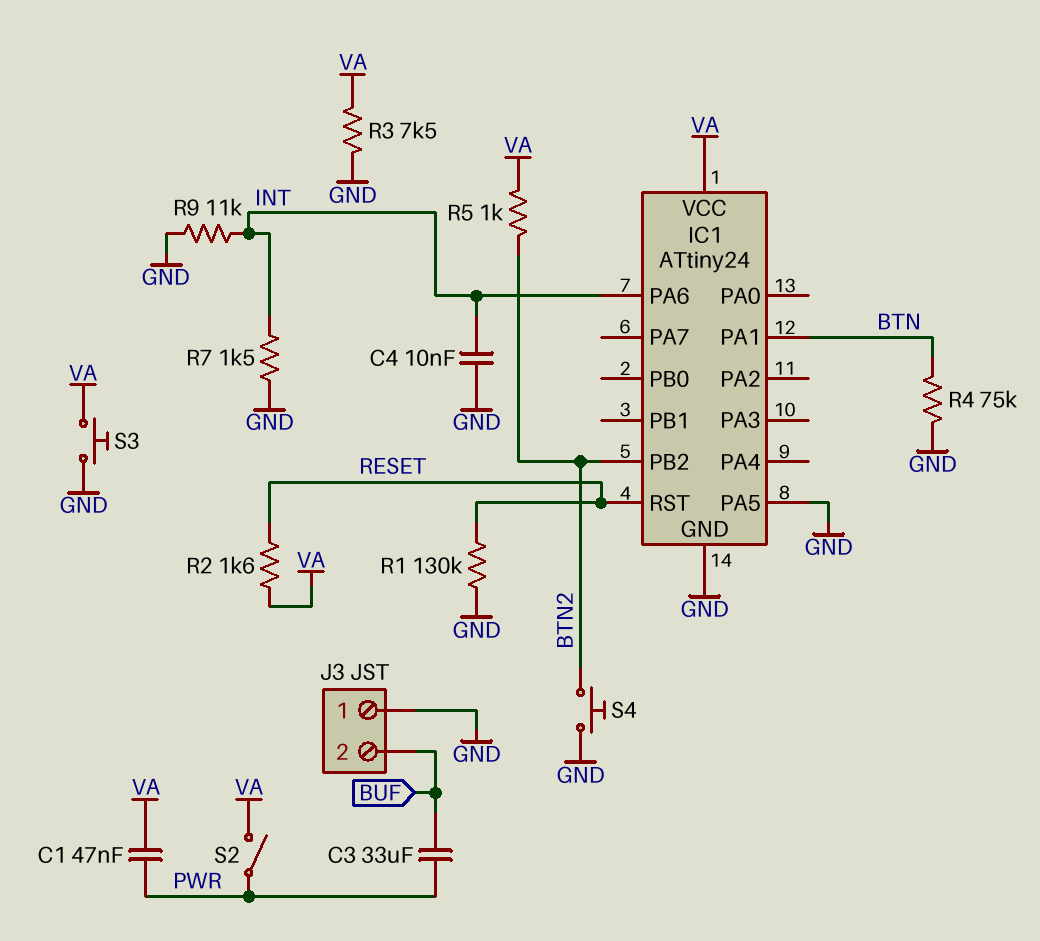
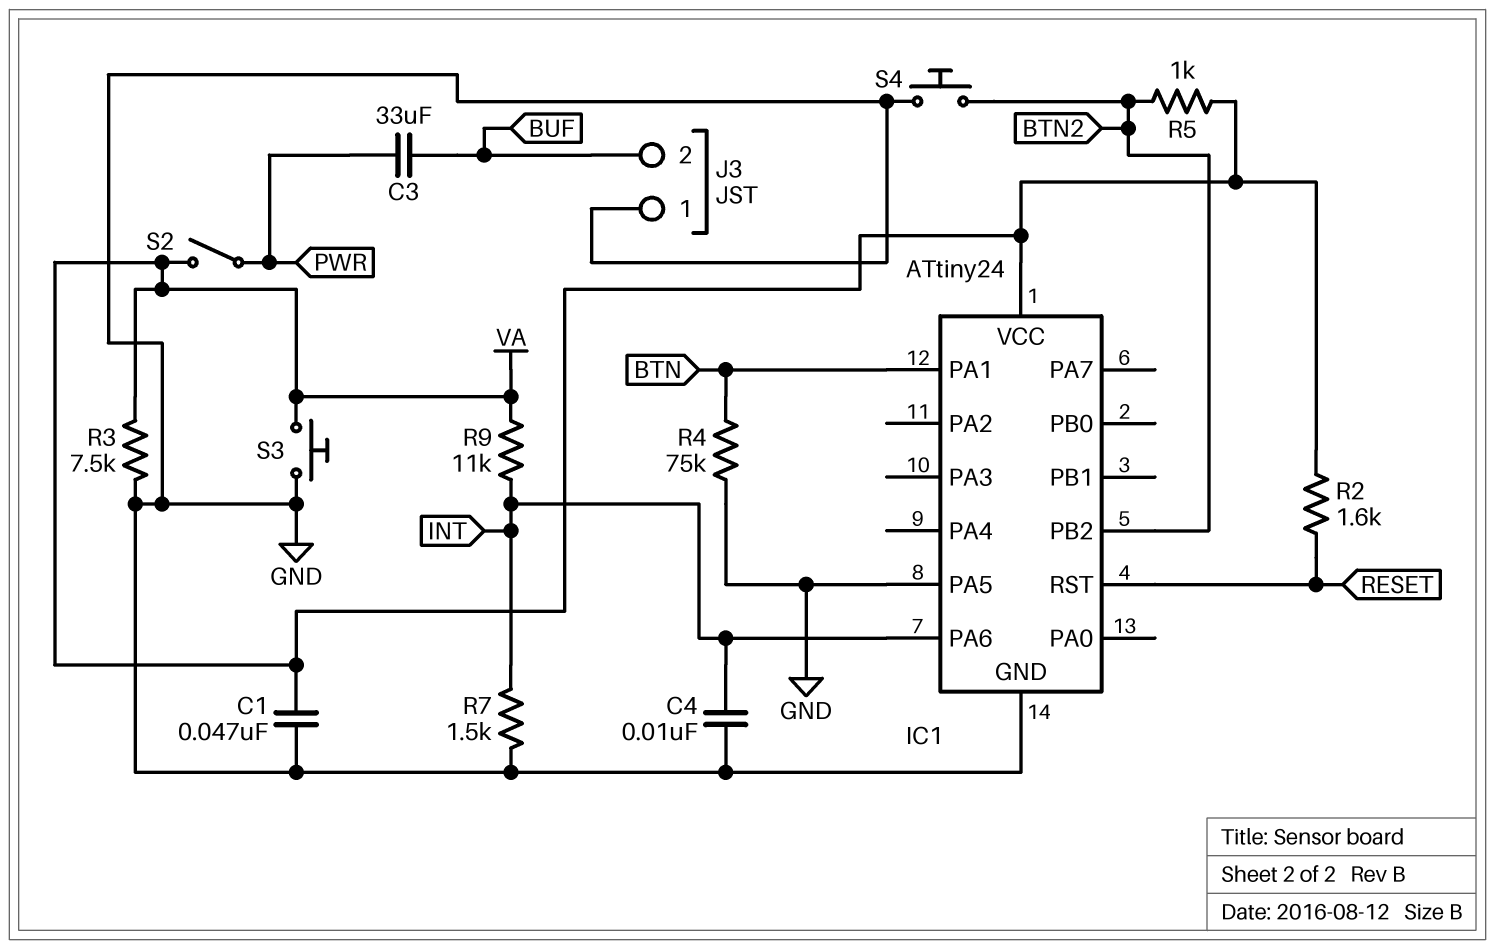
C1: 47nF (PWR, VA) -> 47nF (GND, VA)
R1: 130k (GND, RESET) -> none
R9: 11k (GND, INT) -> 11k (INT, VA)

